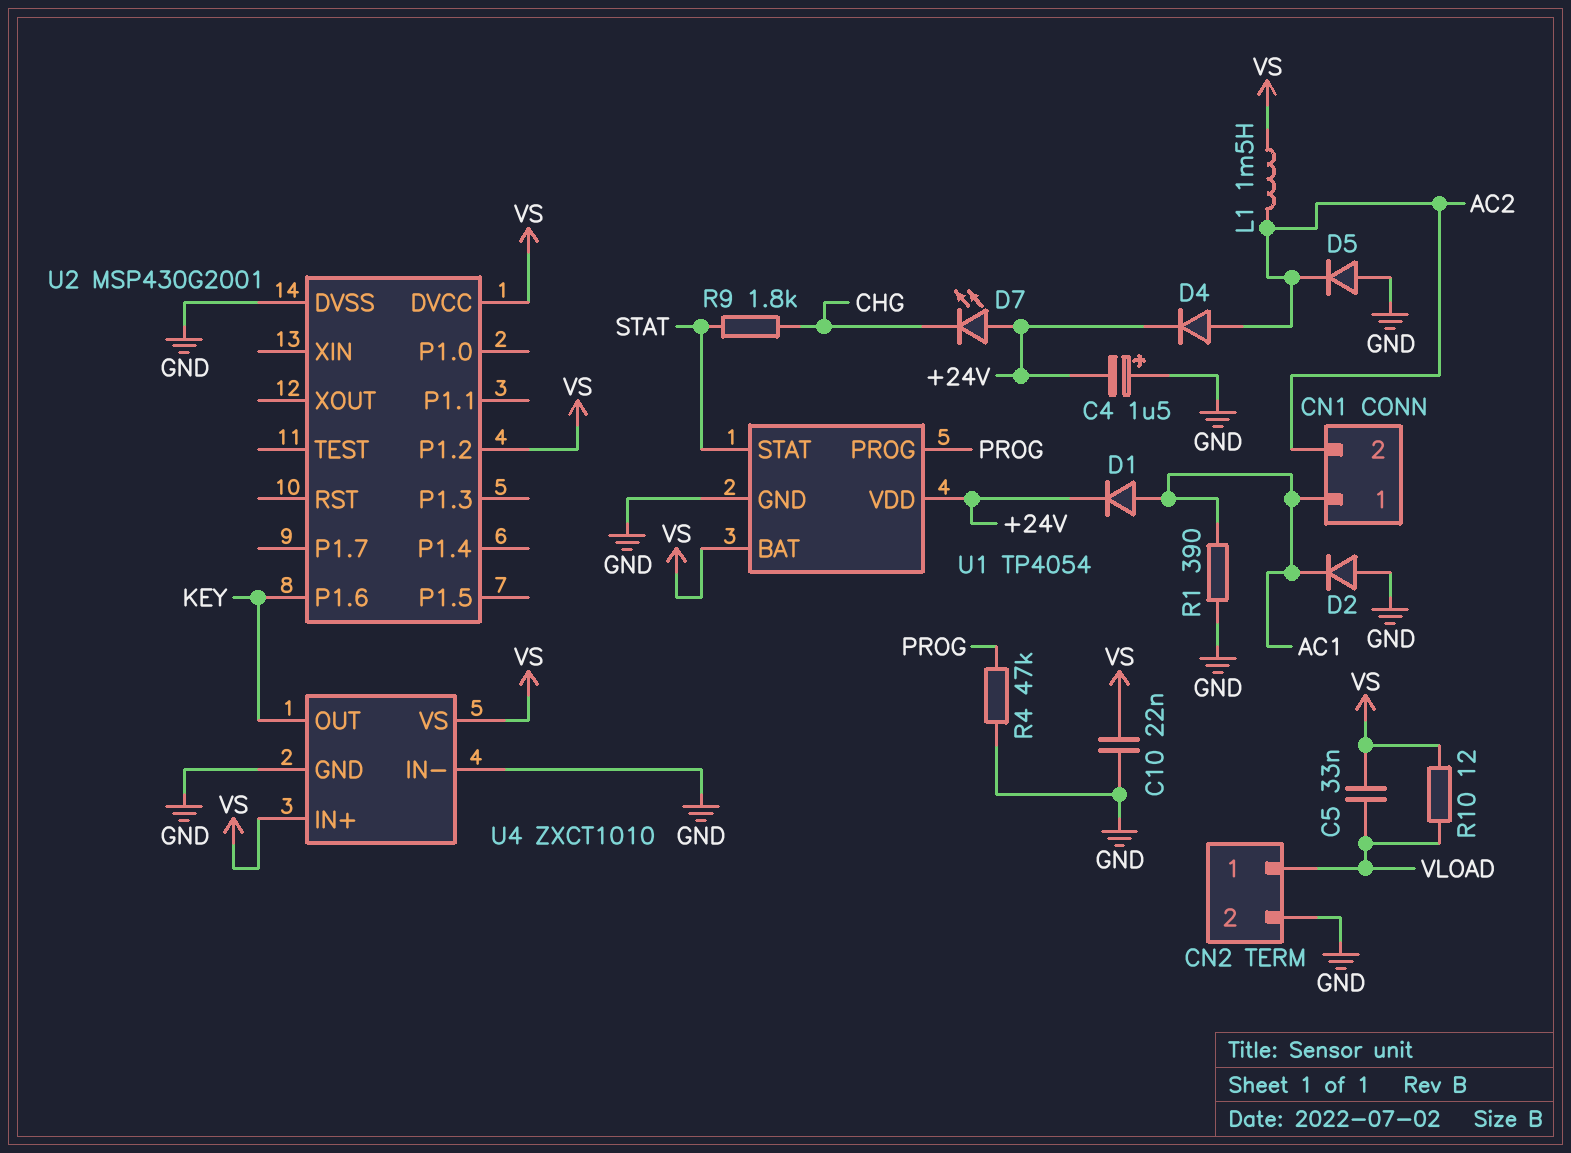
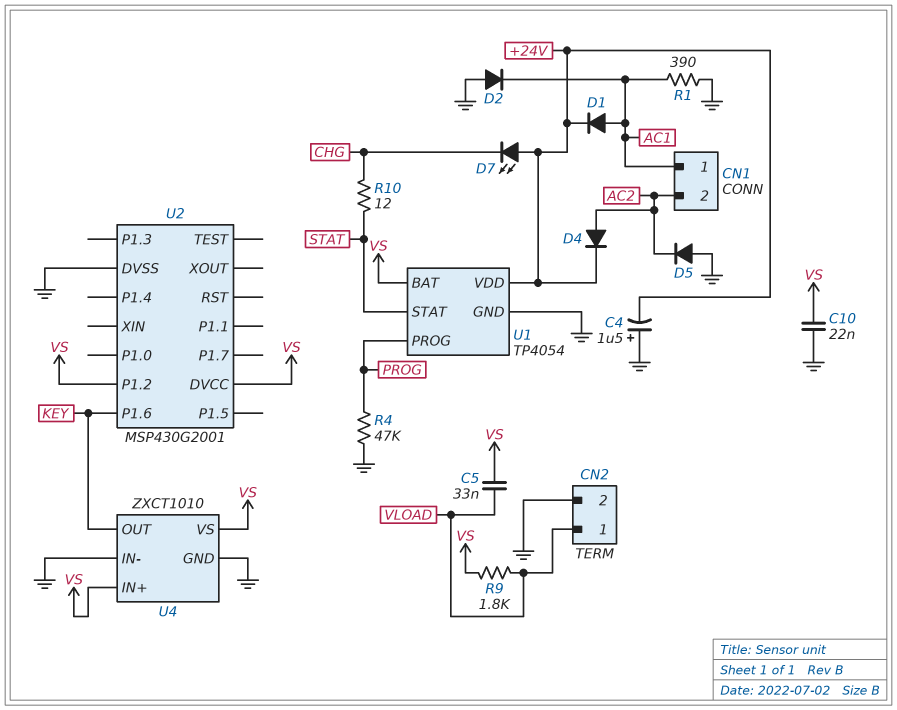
L1: 1.5mH (AC2, VS) -> none
R9: 1.8k (CHG, STAT) -> 1.8k (VLOAD, VS)
R10: 12 (VLOAD, VS) -> 12 (CHG, STAT)

